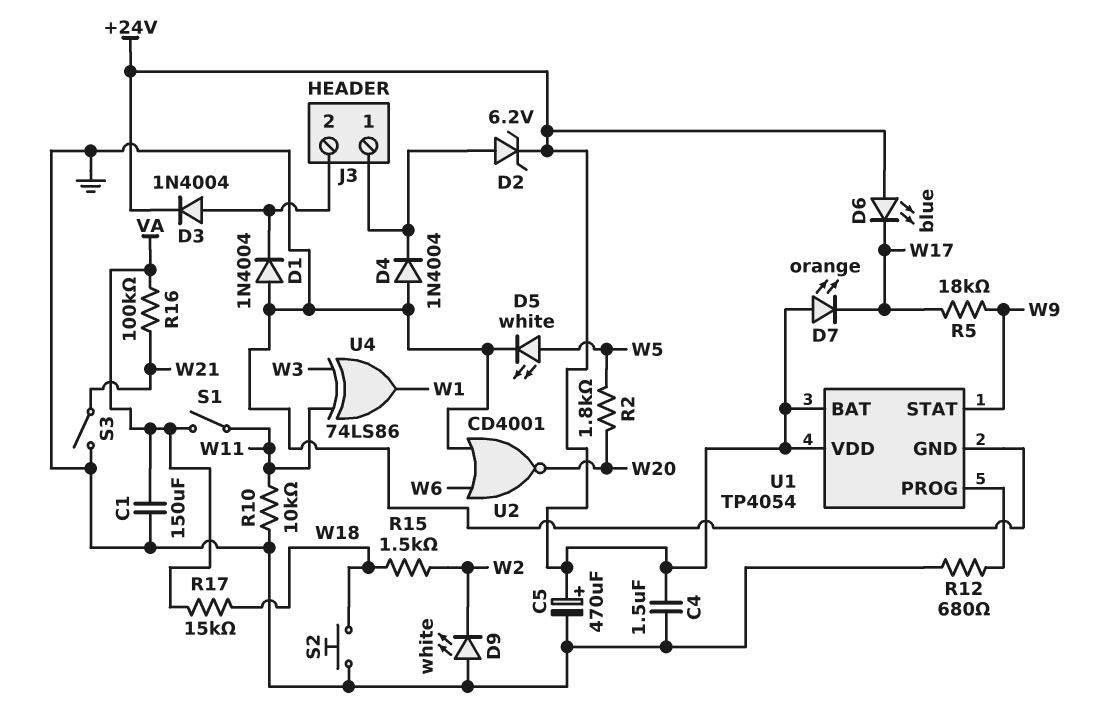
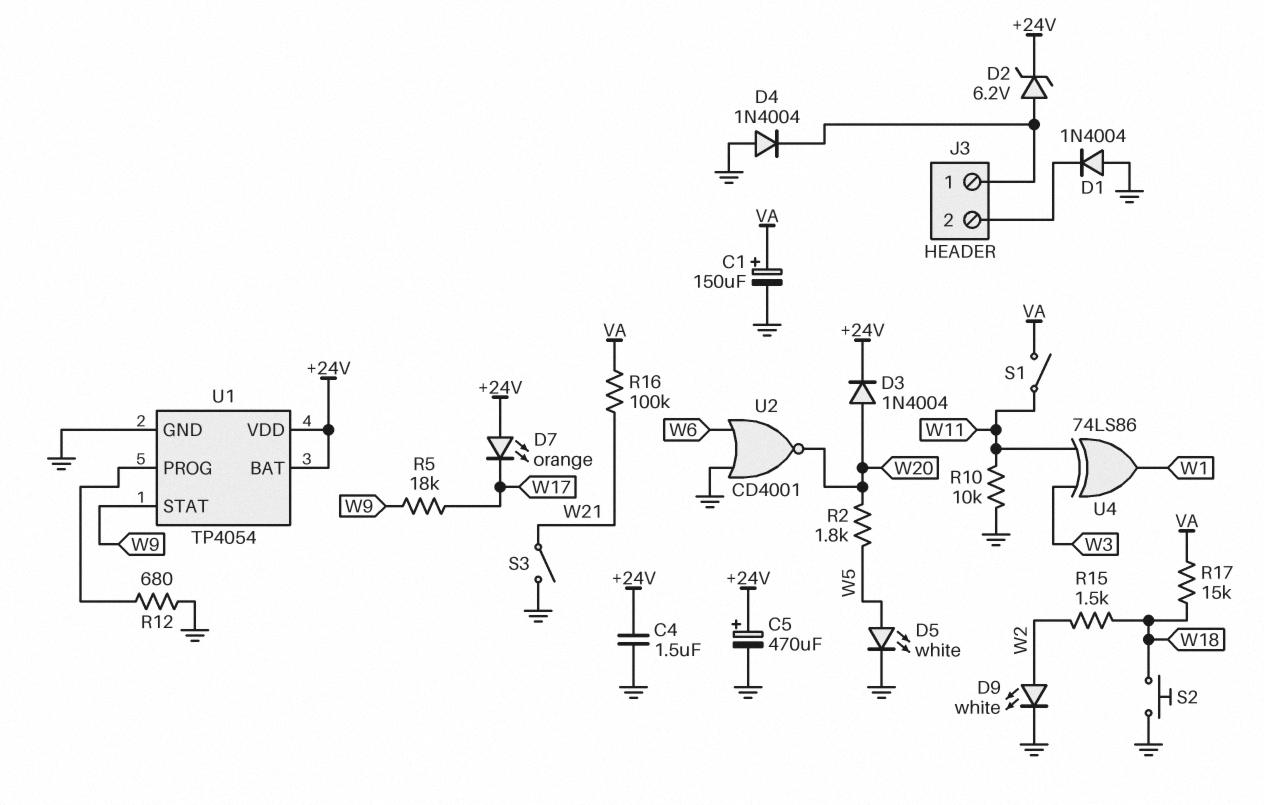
C1: 150uF (GND, VA) -> 150uF (plus VA, minus GND)
D3: diode 1N4004 (A J3/2, K +24V) -> diode 1N4004 (A W20, K +24V)
D6: LED blue (A +24V, K W17) -> none
D9: LED white (A GND, K W2) -> LED white (A W2, K GND)

